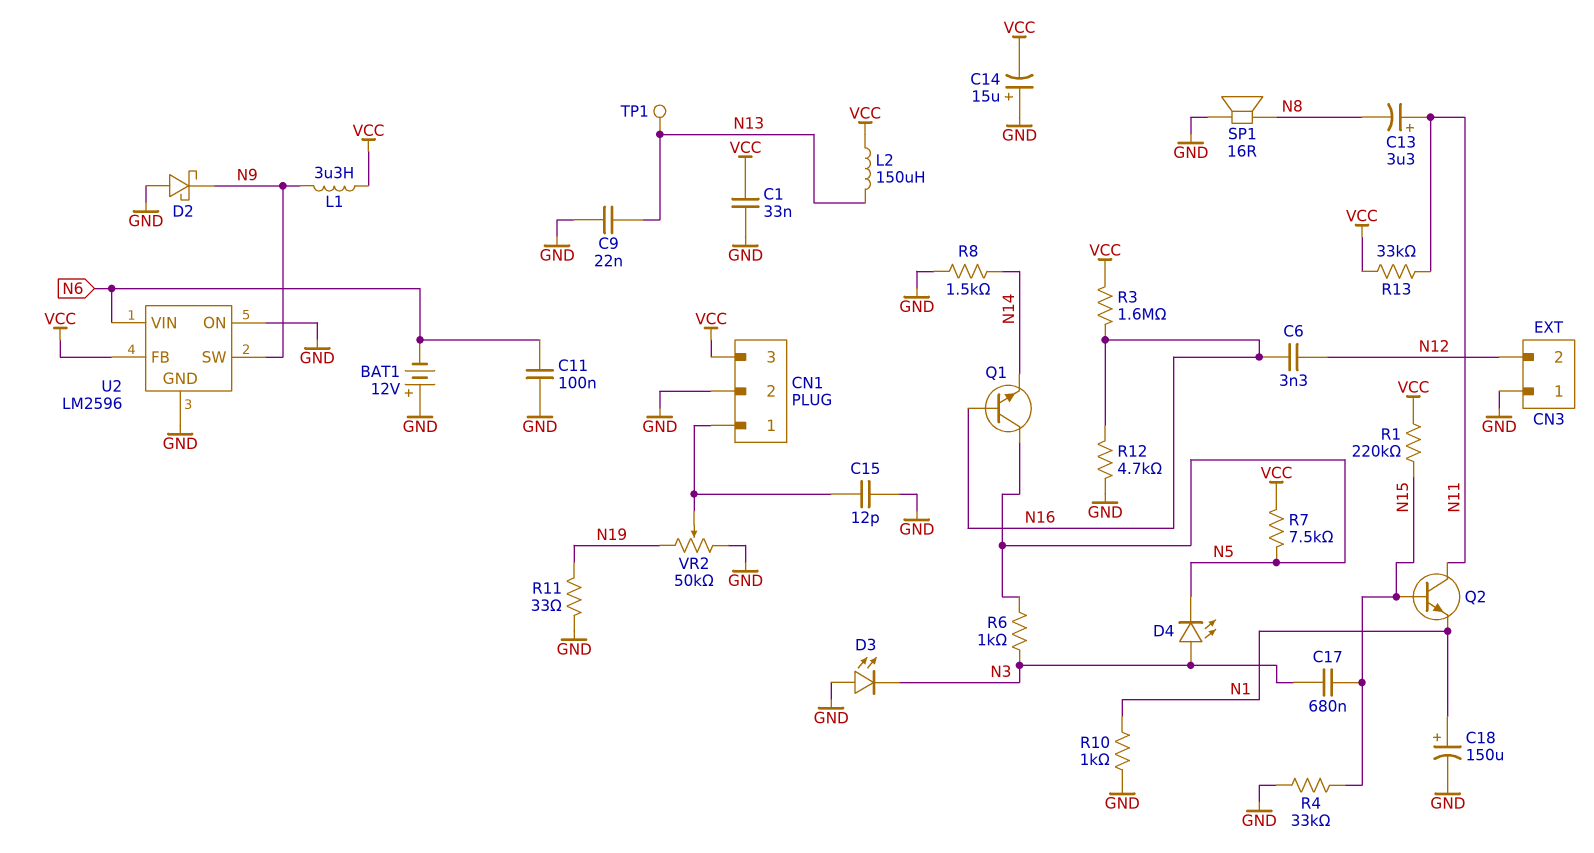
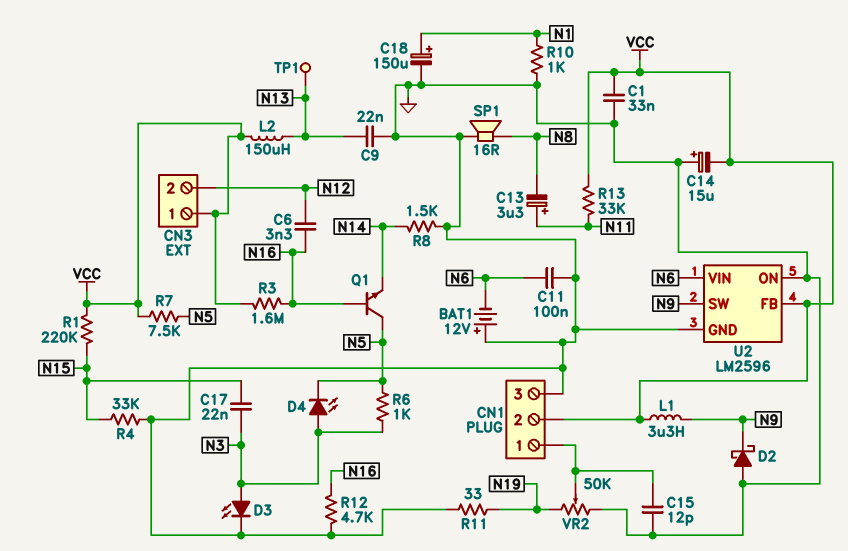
C17: 680nF (N3, N15) -> 22nF (N3, N15)
CN1 pin 2: GND -> VCC
CN1 pin 3: VCC -> GND
CN3 pin 1: GND -> VCC
D3: LED (A GND, K N3) -> LED (A N3, K GND)
Q2: NPN (B N15, C N11, E N1) -> none

